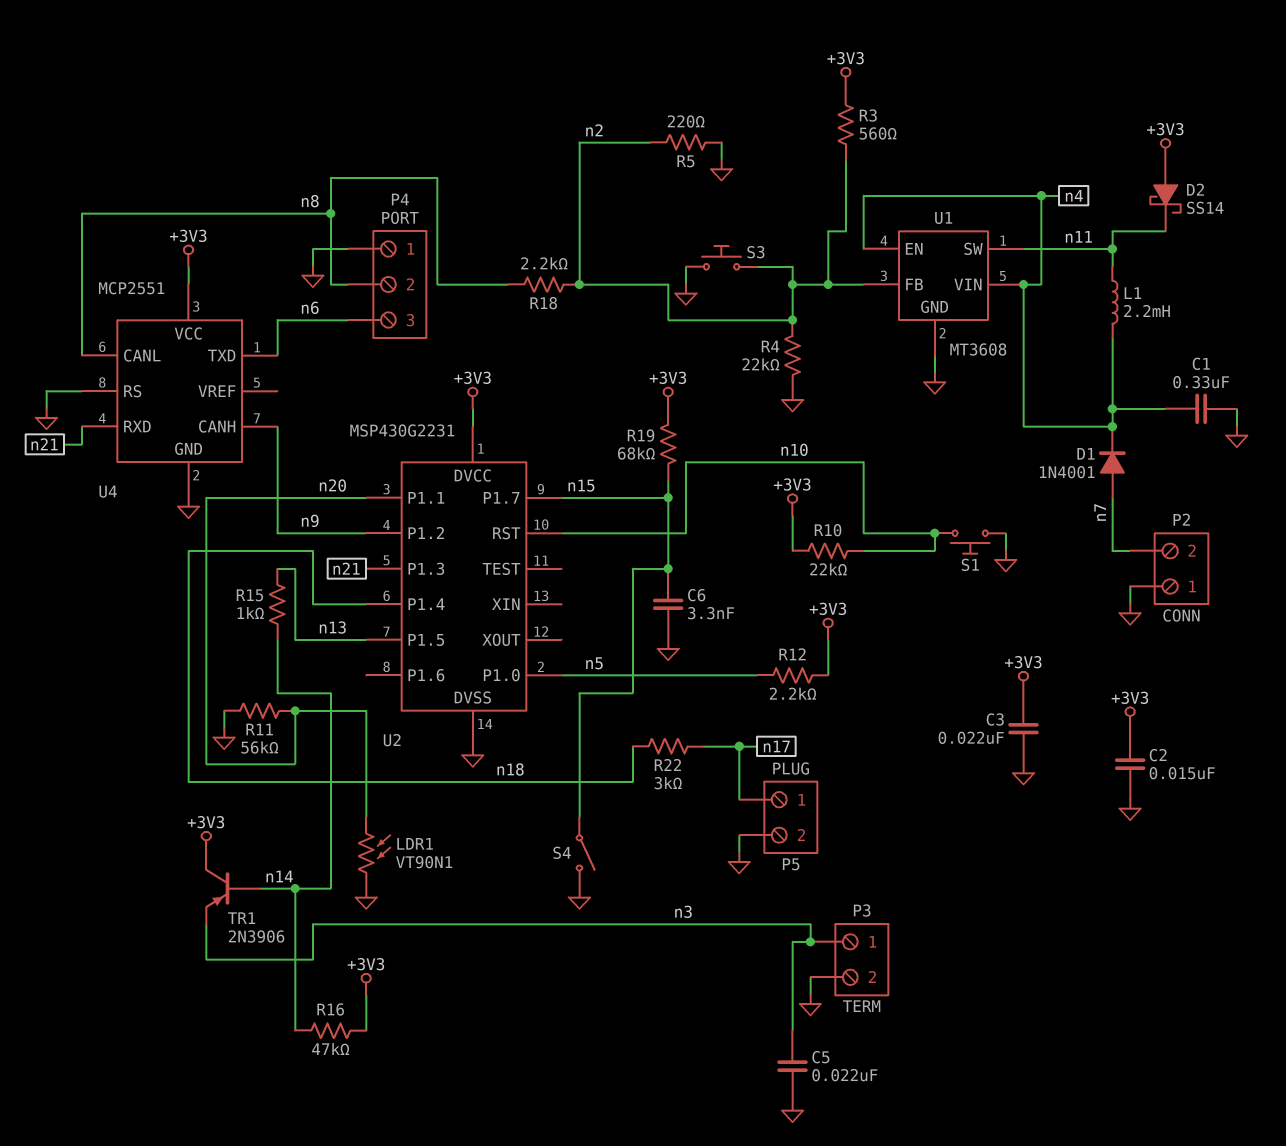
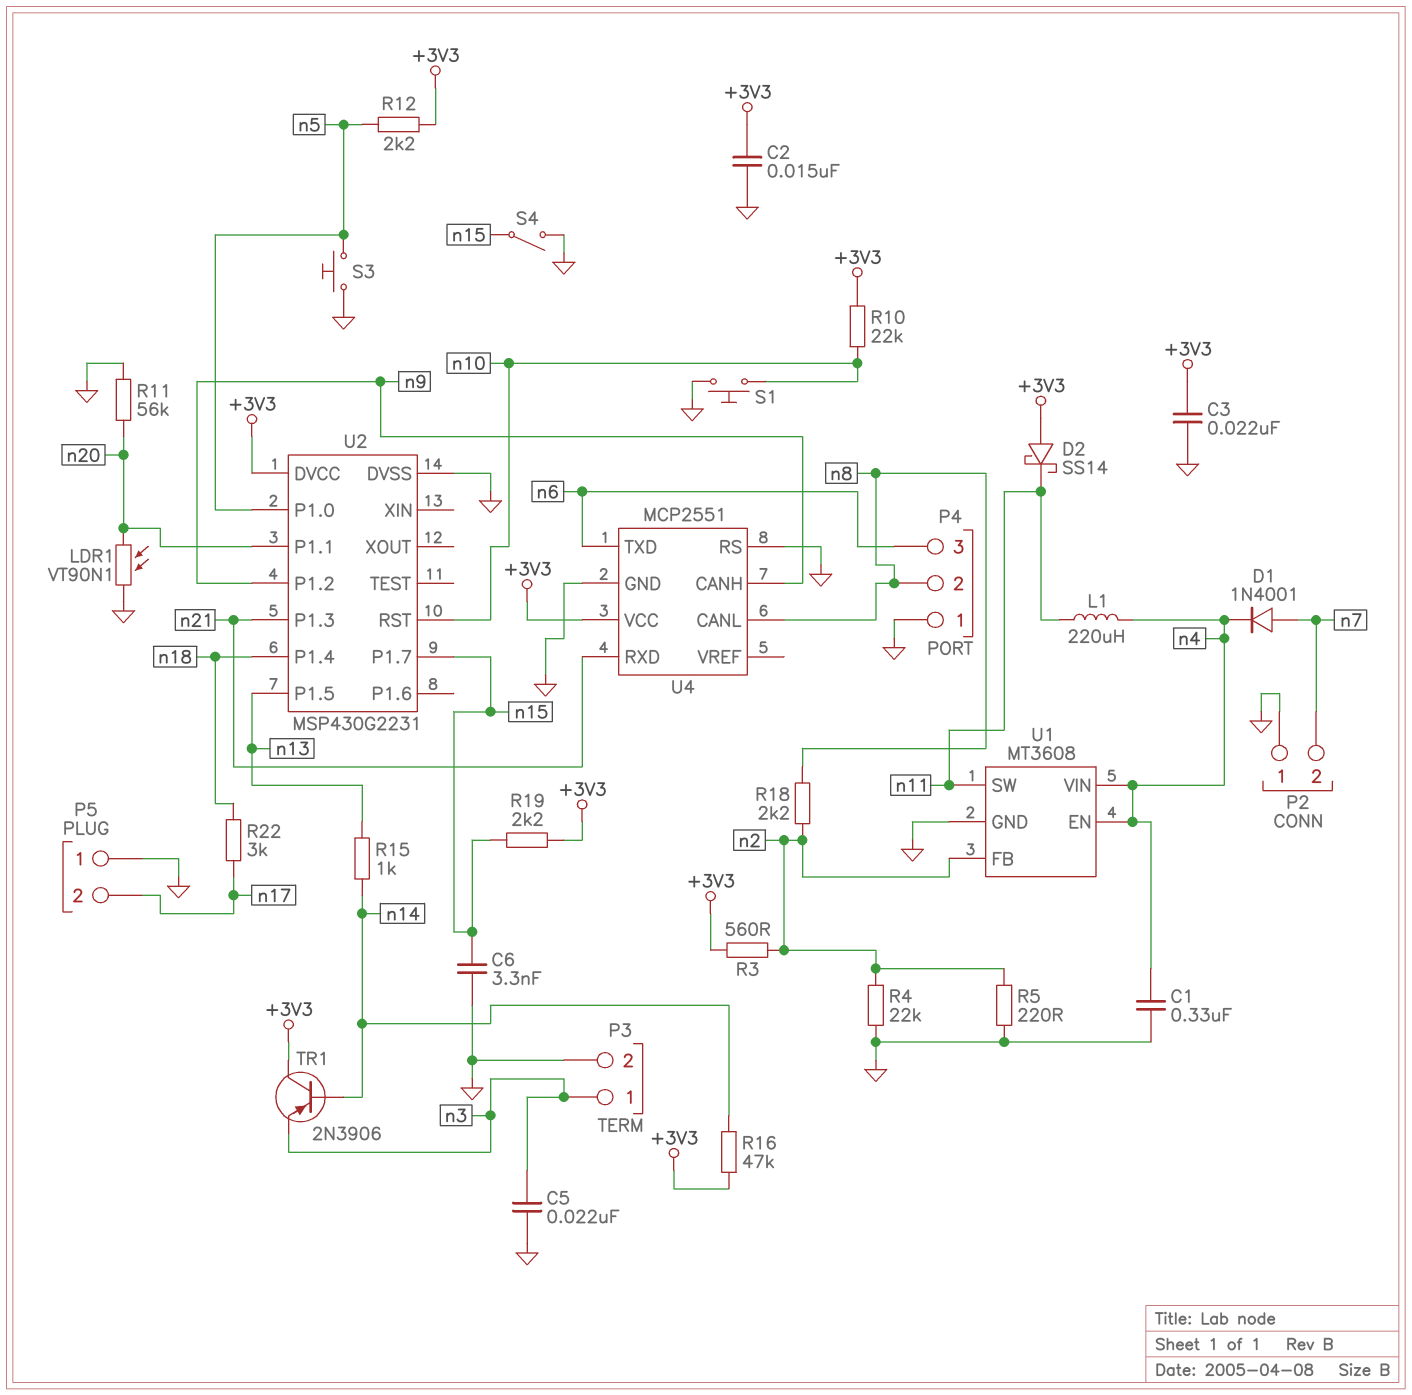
L1: 2.2mH (n4, n11) -> 220uH (n4, n11)
P5 pin 1: n17 -> GND
P5 pin 2: GND -> n17
R19: 68k (+3V3, n15) -> 2.2k (+3V3, n15)
S3: button (GND, n2) -> button (GND, n5)

